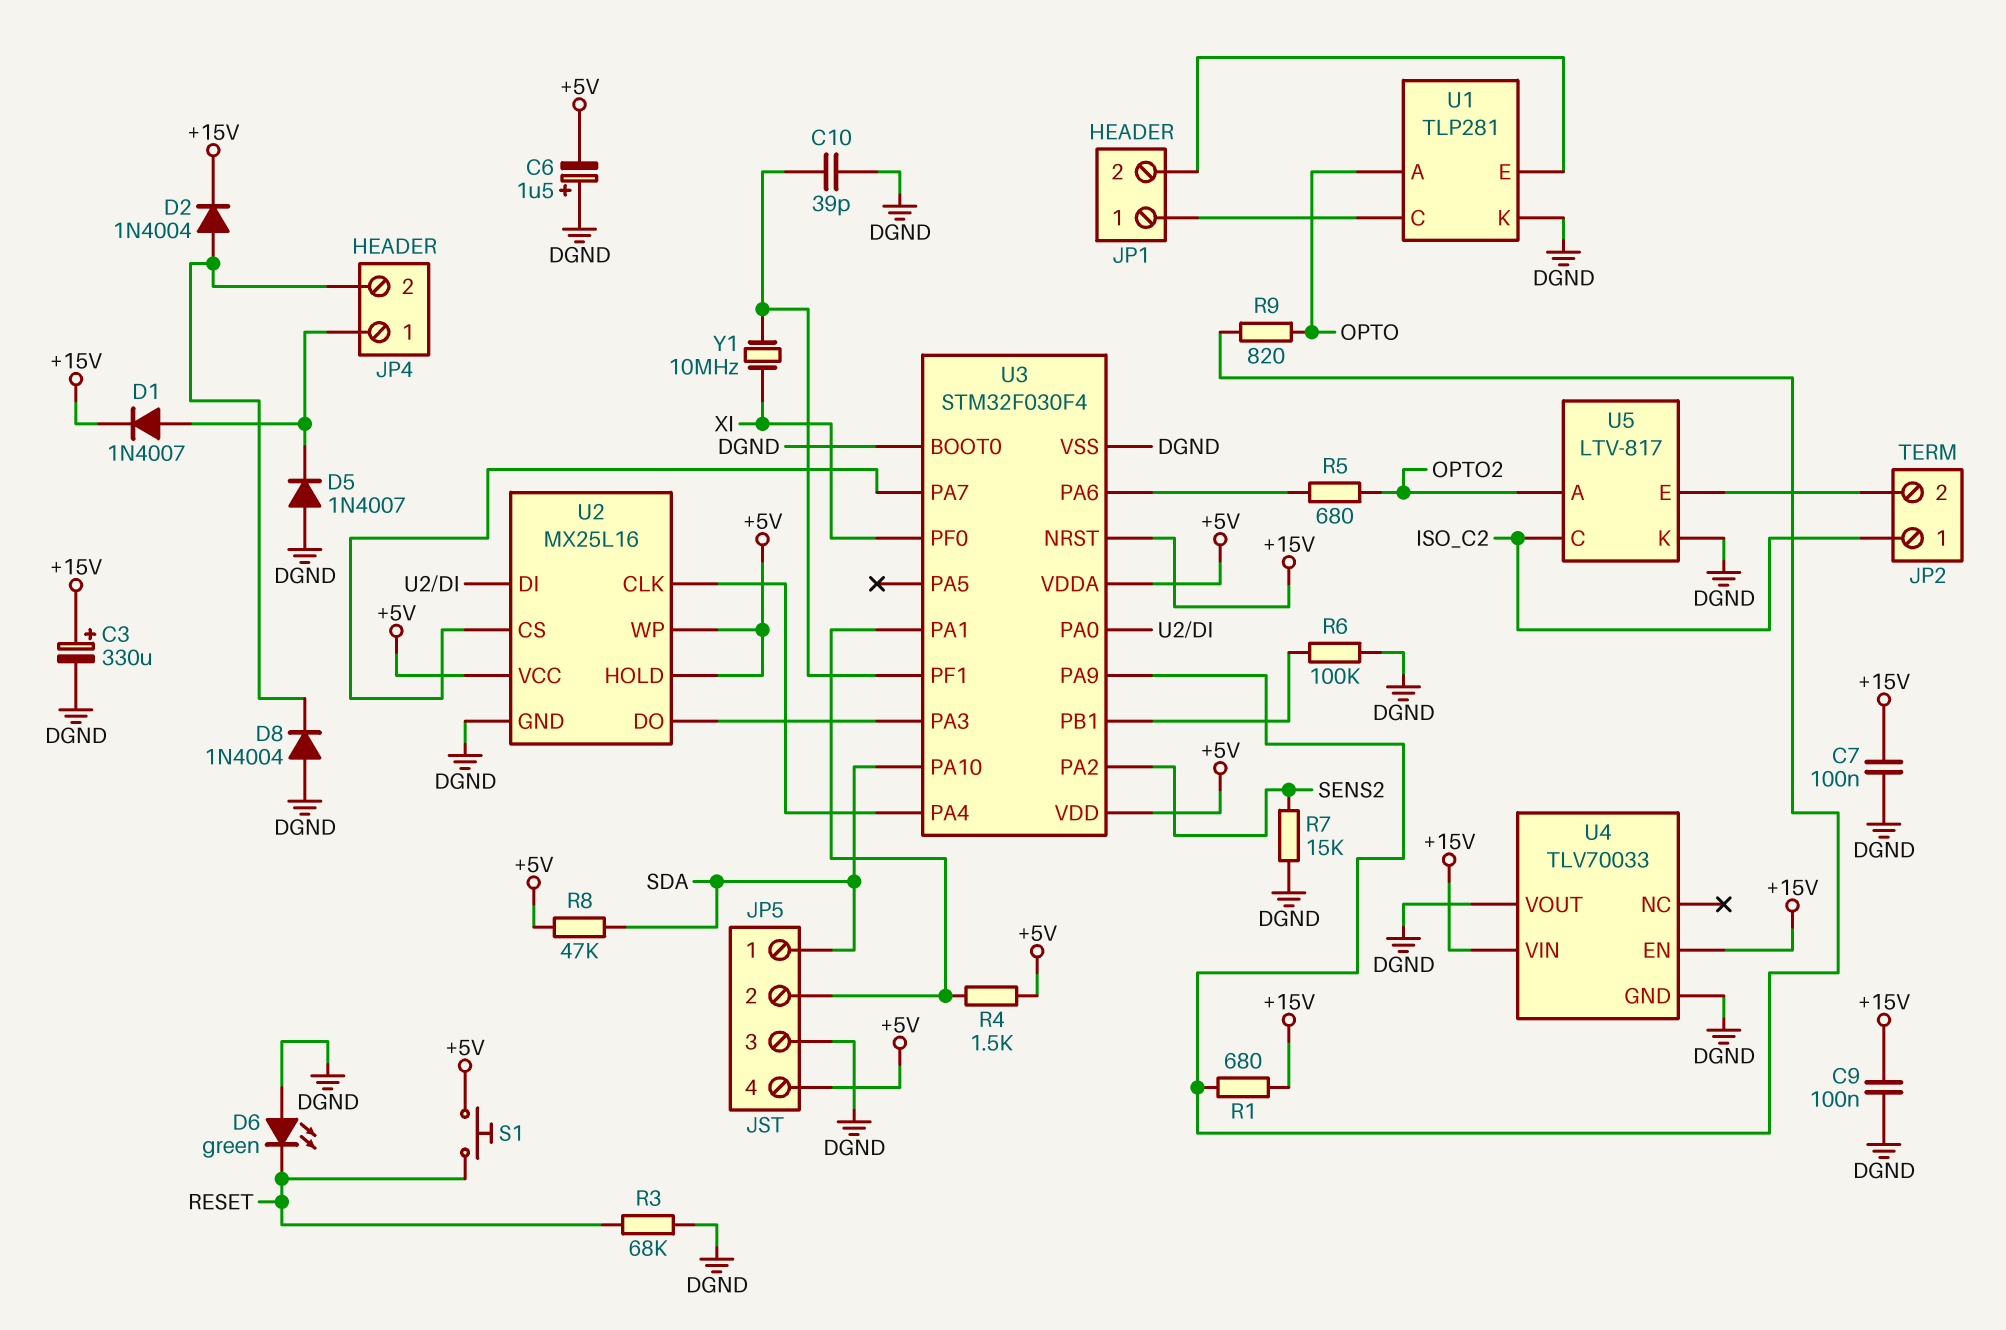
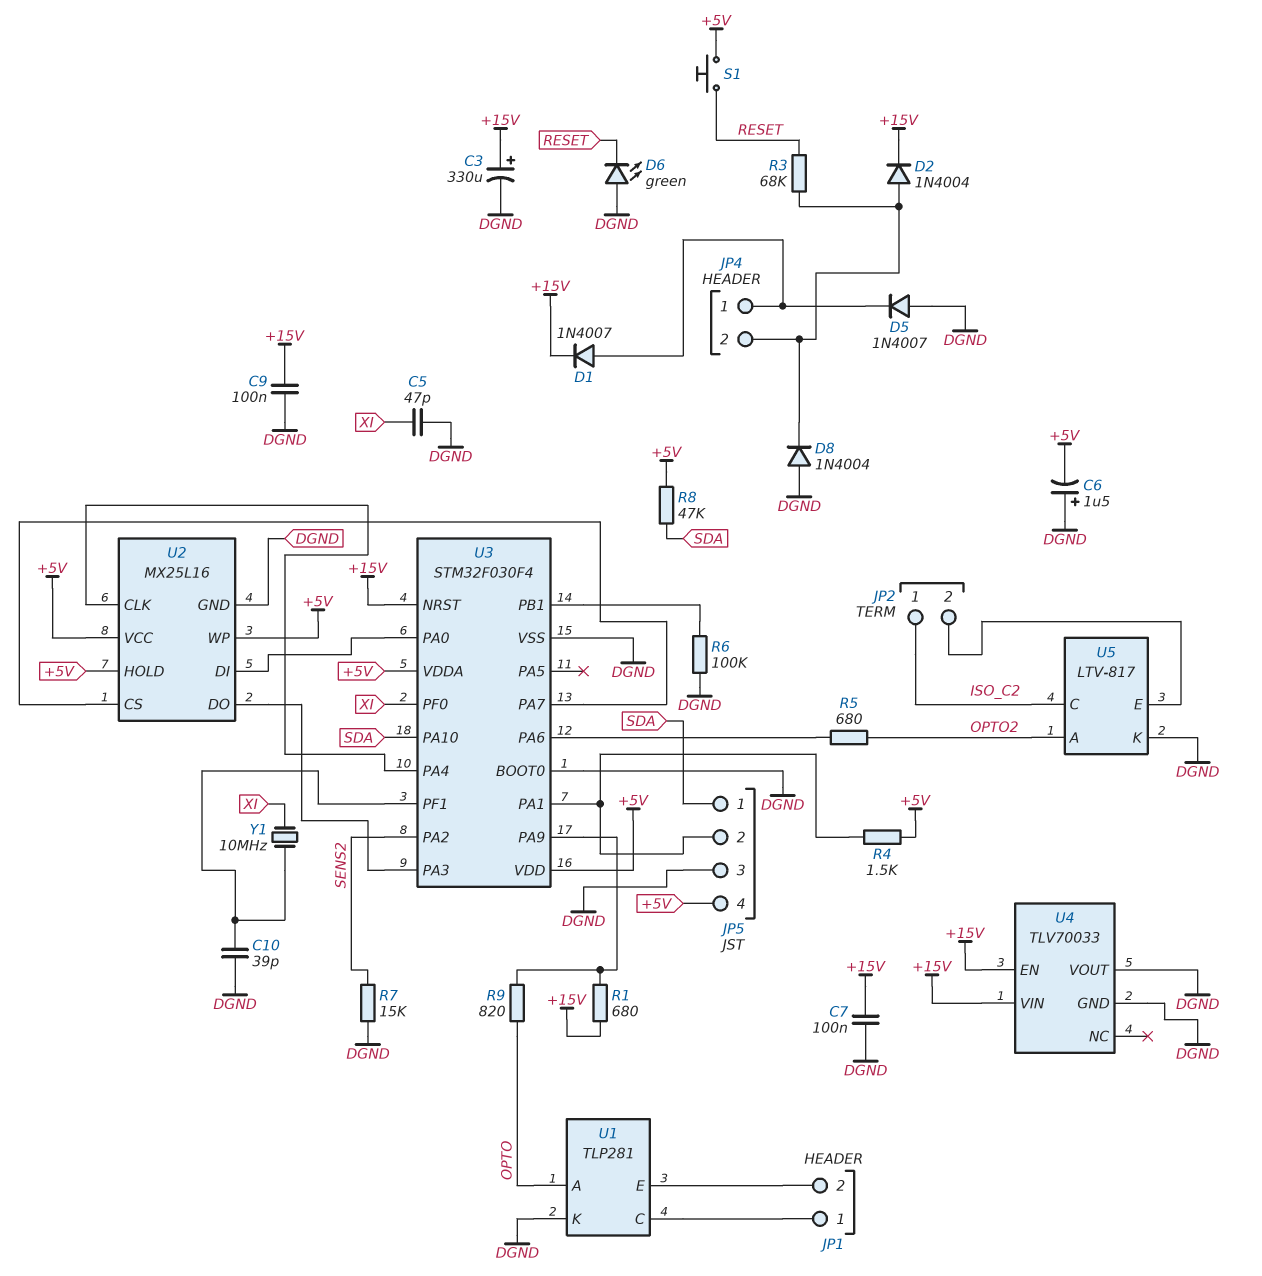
C5: none -> 47pF (DGND, XI)
R3: 68k (DGND, RESET) -> 68k (JP4/2, RESET)

